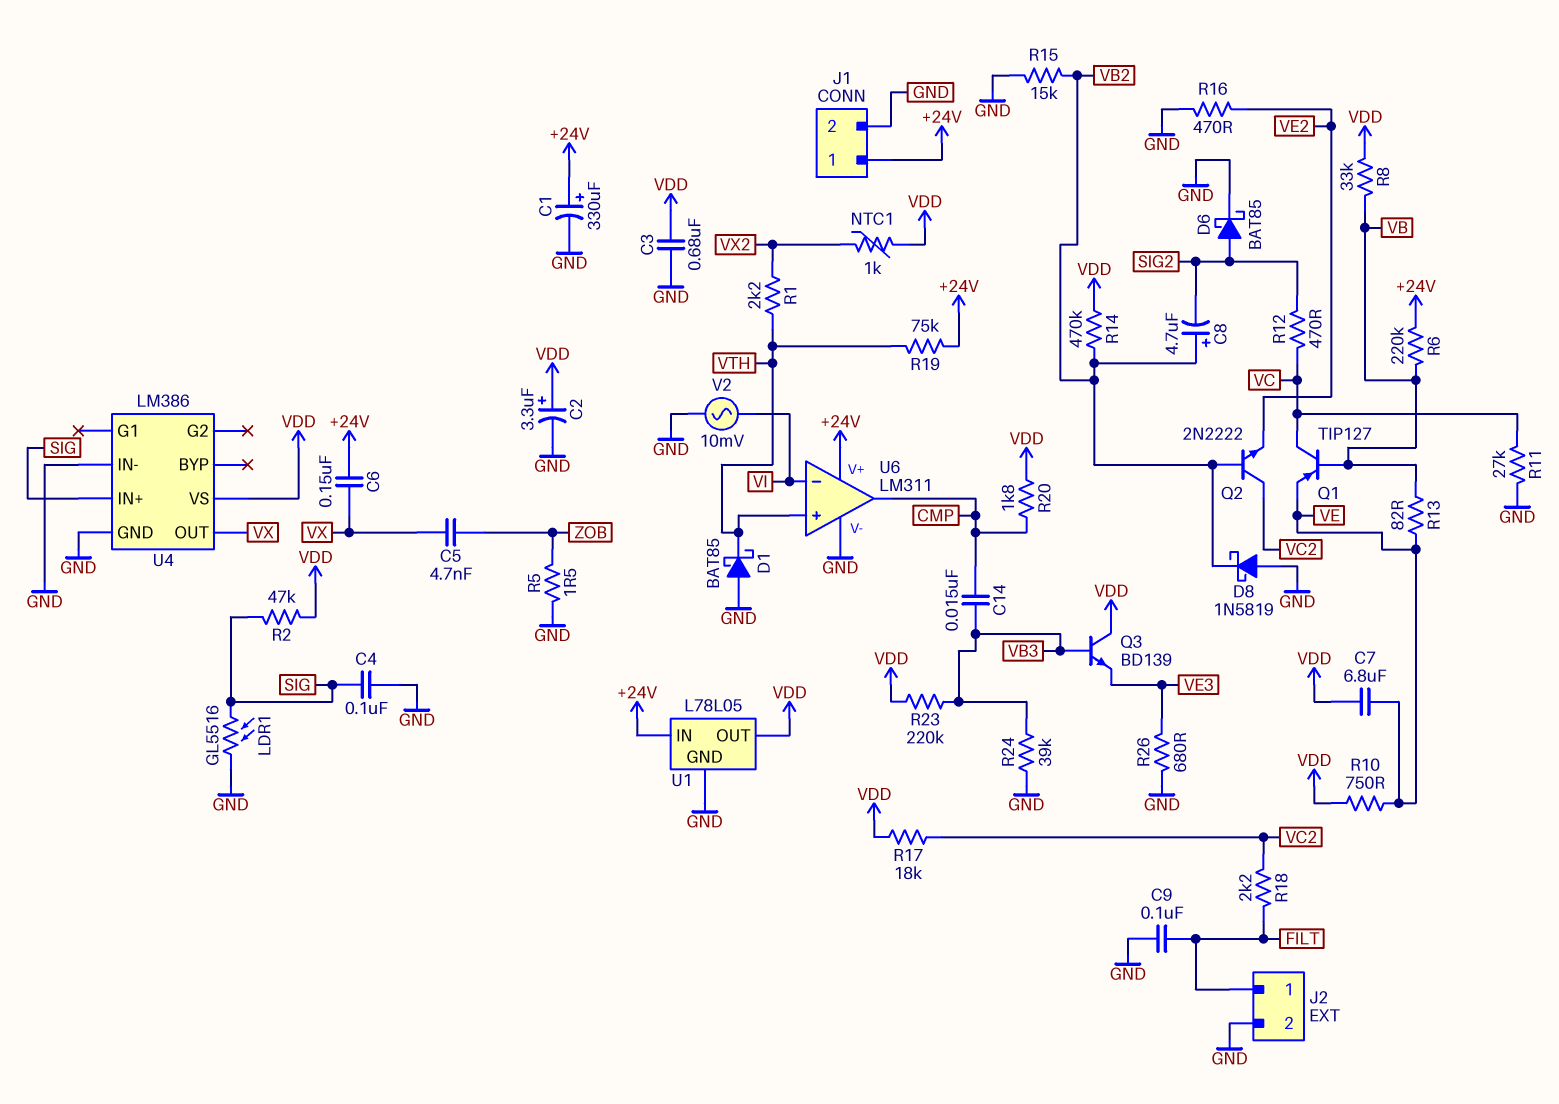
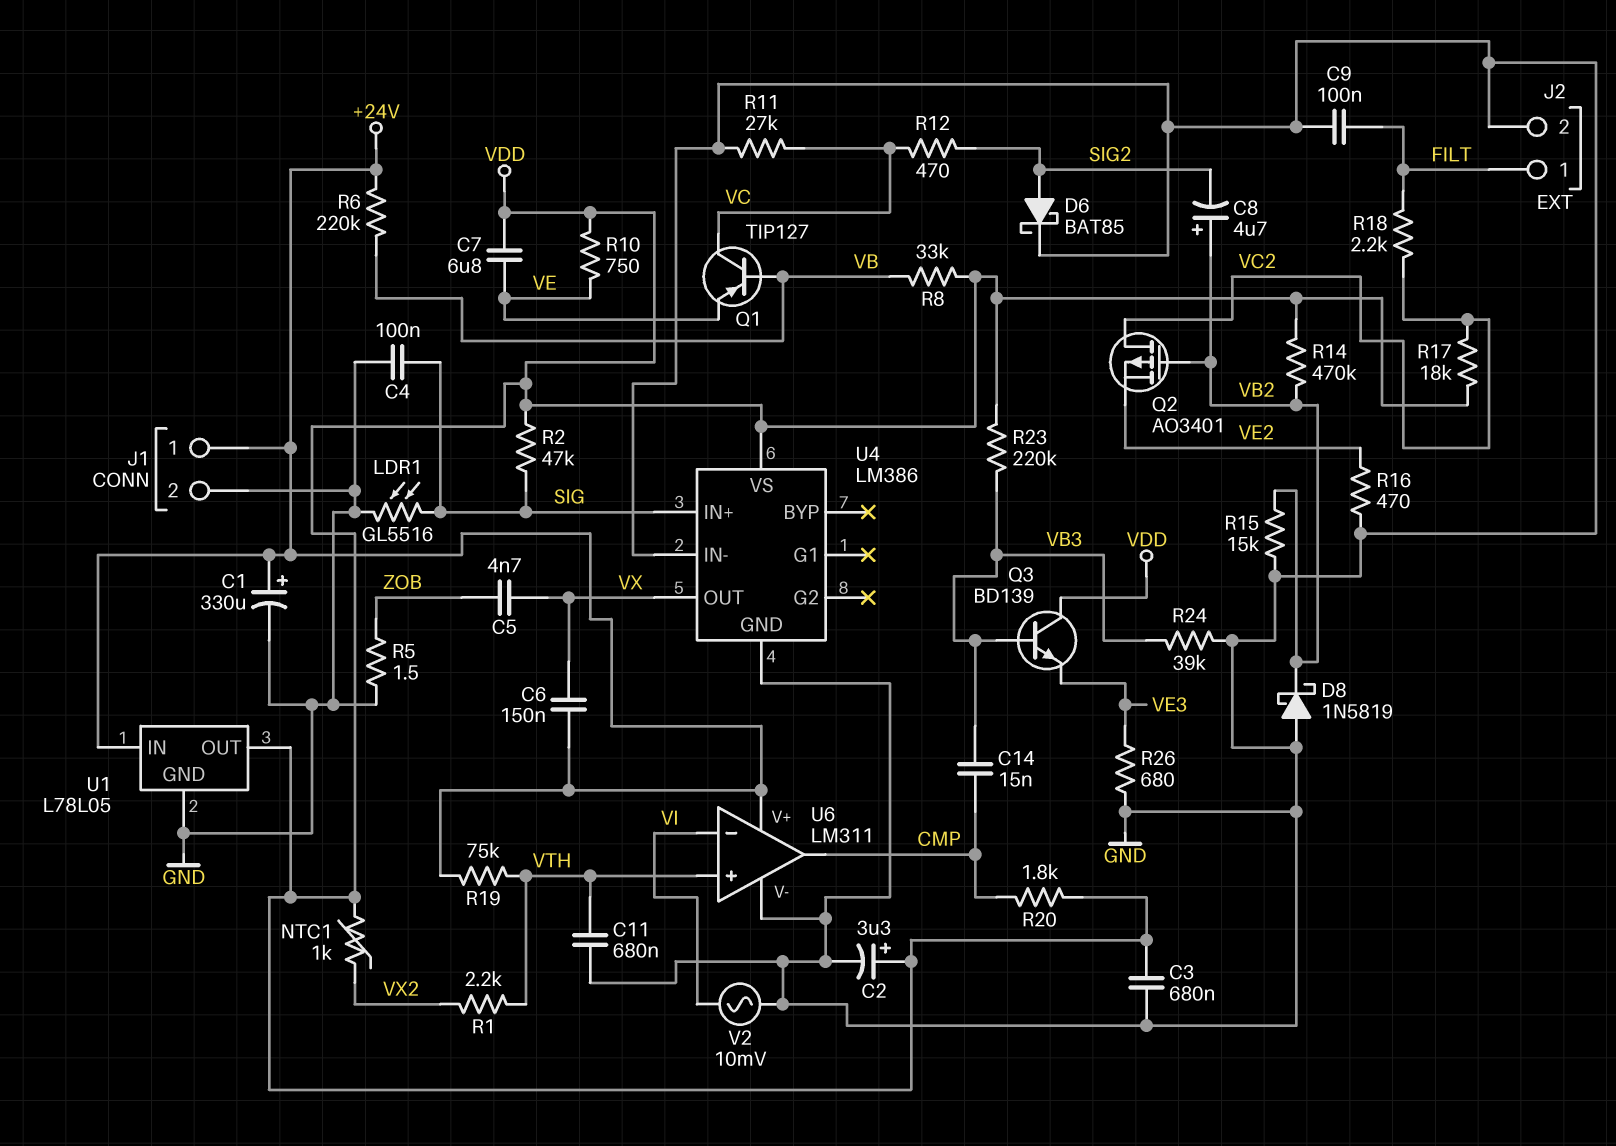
C11: none -> 680nF (GND, VTH)
D1: schottky BAT85 (A GND, K VTH) -> none
Q2: NPN 2N2222 (B VB2, C VC2, E VE2) -> PMOS AO3401 (G VB2, D VC2, S VE2)
R13: 82 (VB, VE) -> none

